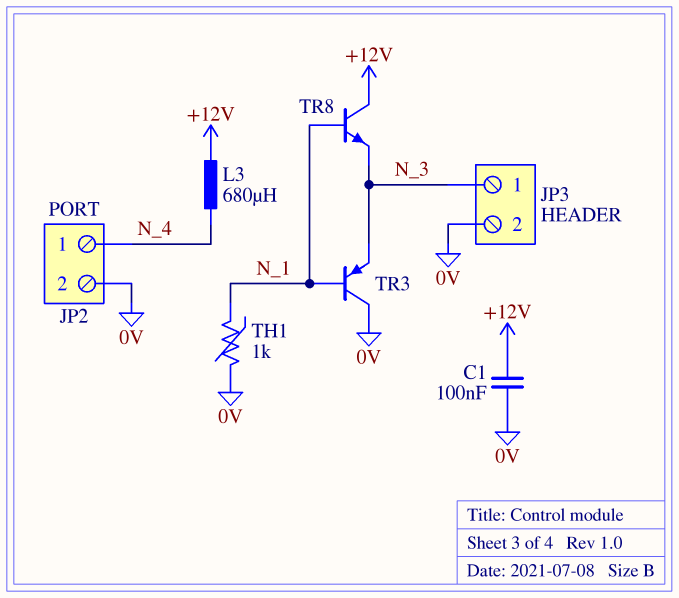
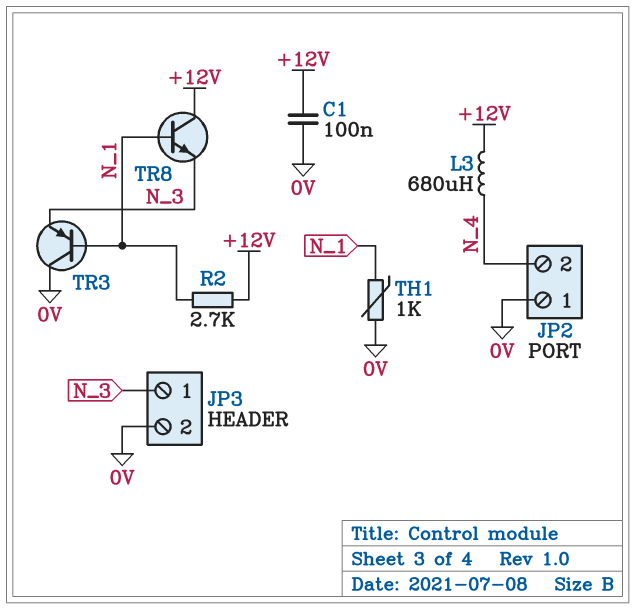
JP2 pin 1: N_4 -> 0V
JP2 pin 2: 0V -> N_4
R2: none -> 2.7k (+12V, N_1)

